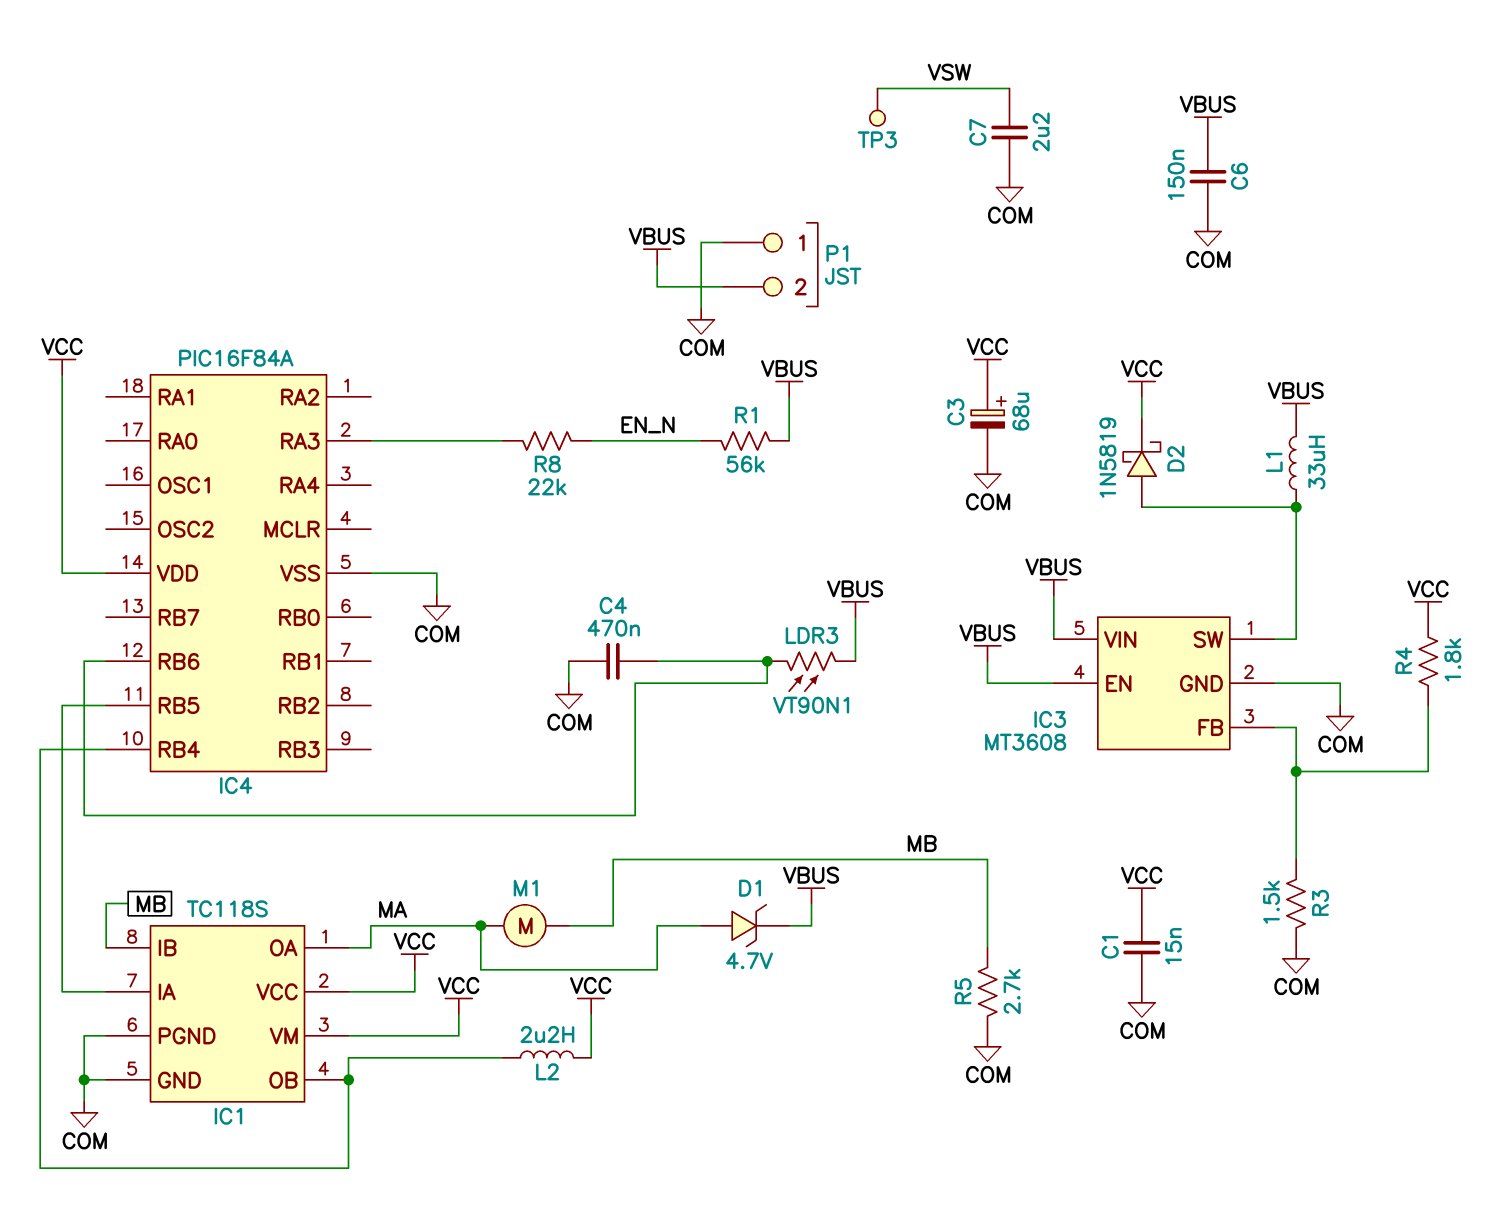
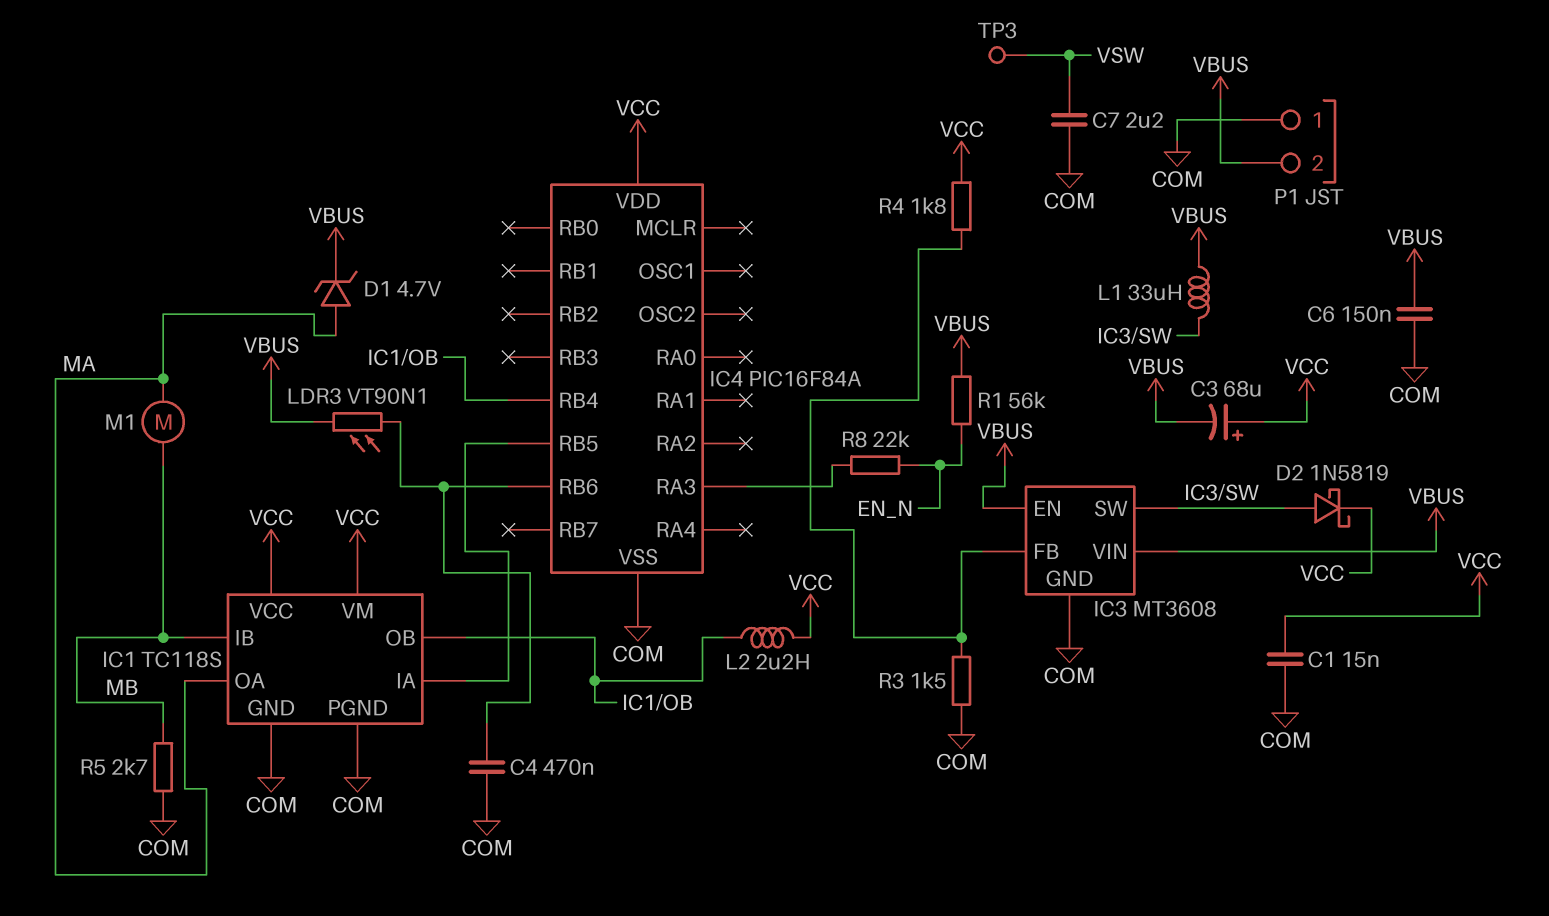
C3: 68uF (plus VCC, minus COM) -> 68uF (plus VCC, minus VBUS)

